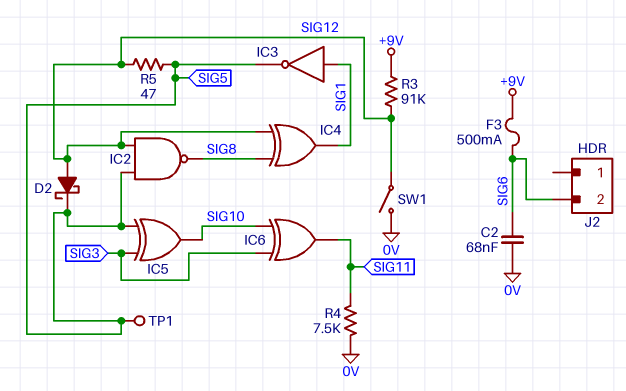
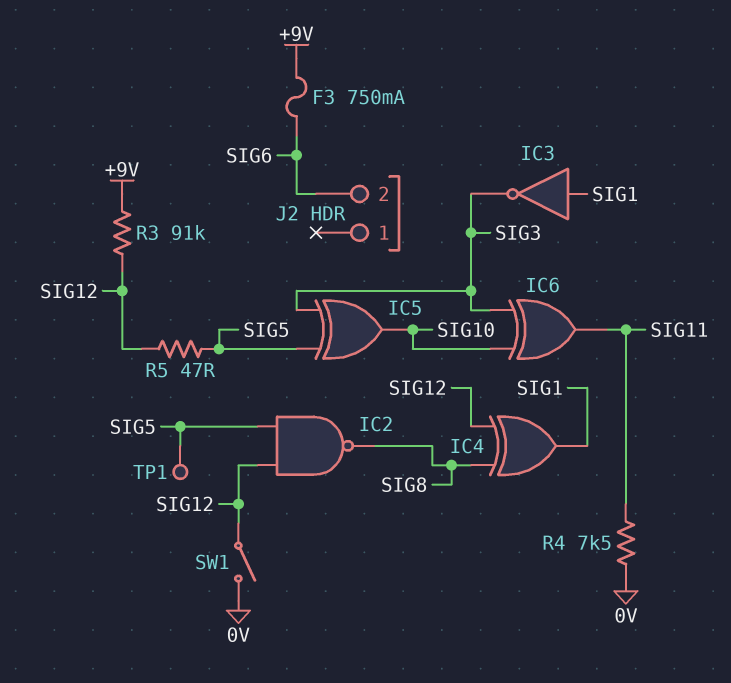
C2: 68nF (0V, SIG6) -> none
D2: schottky (A SIG12, K SIG5) -> none
F3: 500mA (+9V, SIG6) -> 750mA (+9V, SIG6)
IC3: NOT (in SIG1, out SIG5) -> NOT (in SIG1, out SIG3)

